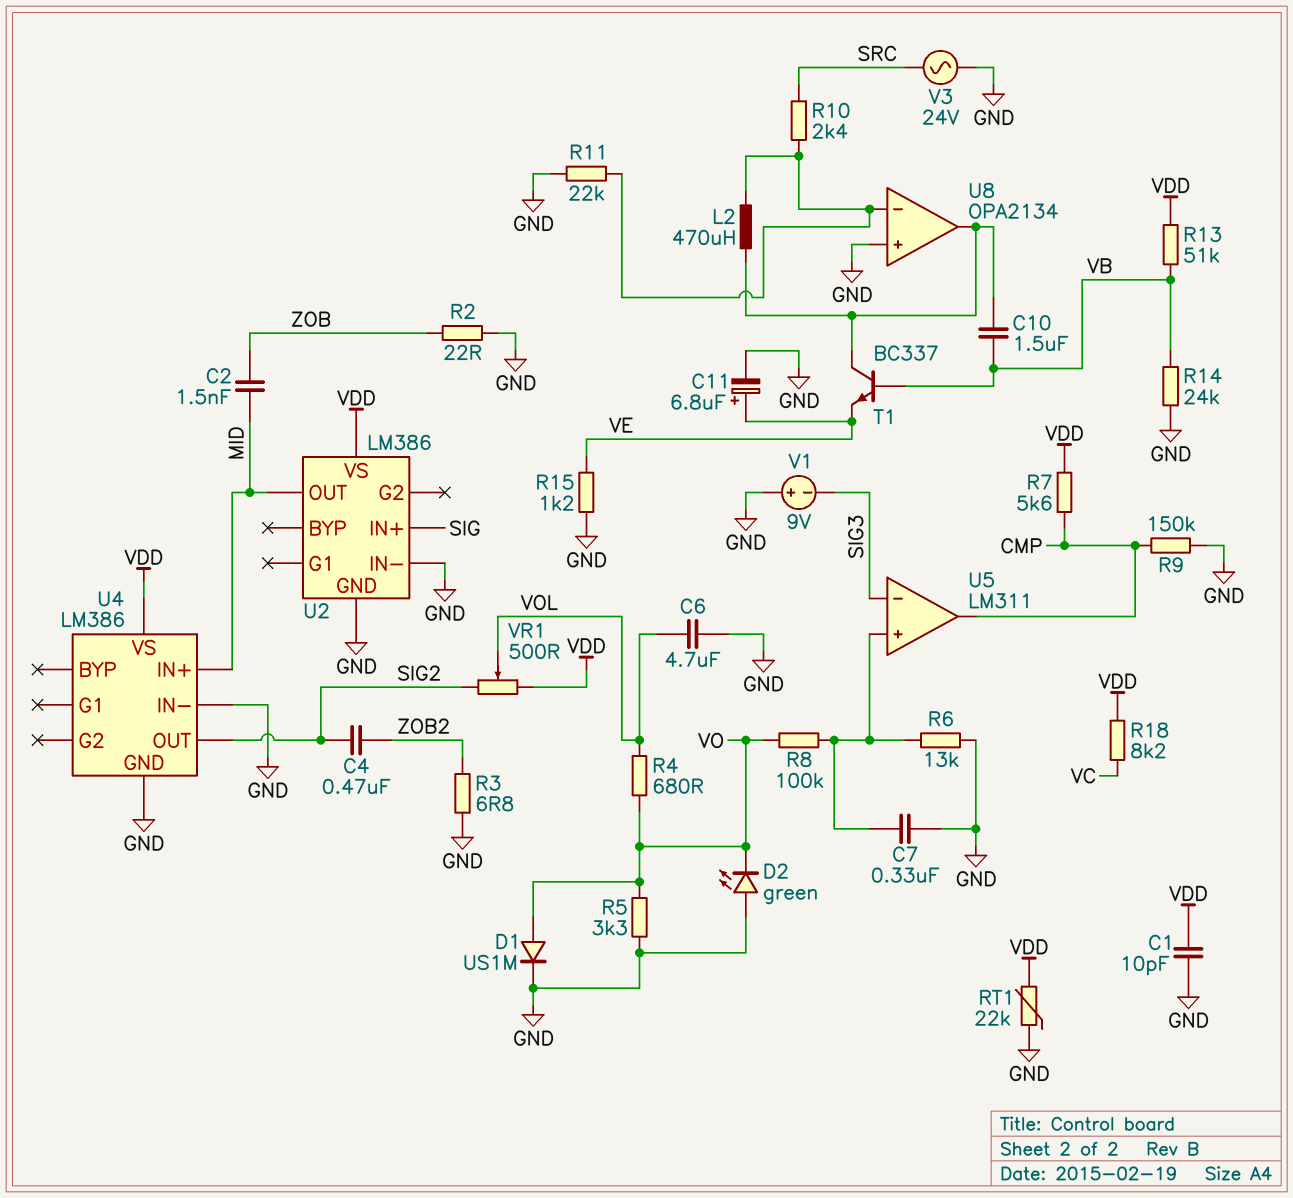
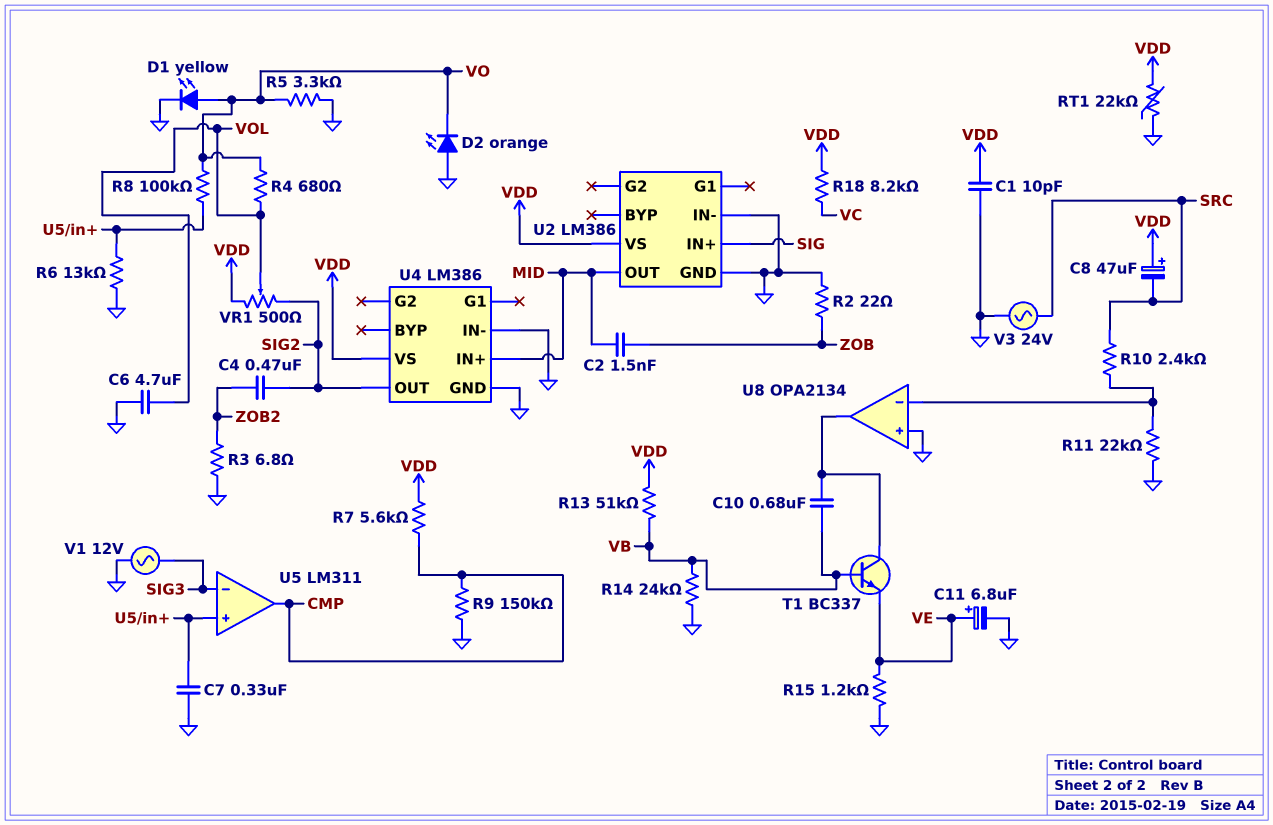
C8: none -> 47uF (plus VDD, minus SRC)
C10: 1.5uF (U8/out, VB) -> 680nF (U8/out, VB)
D1: diode US1M (A VO, K GND) -> LED yellow (A VO, K GND)
D2: LED green (A GND, K VO) -> LED orange (A GND, K VO)
L2: 470uH (U8/in-, U8/out) -> none
V1: 9V (plus GND, minus SIG3) -> AC 12V (GND, SIG3)

